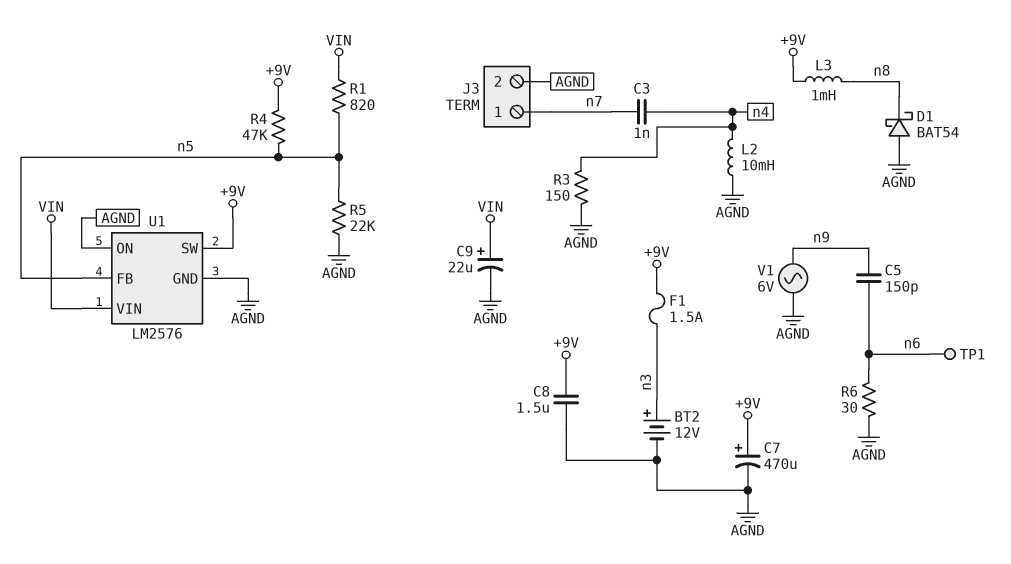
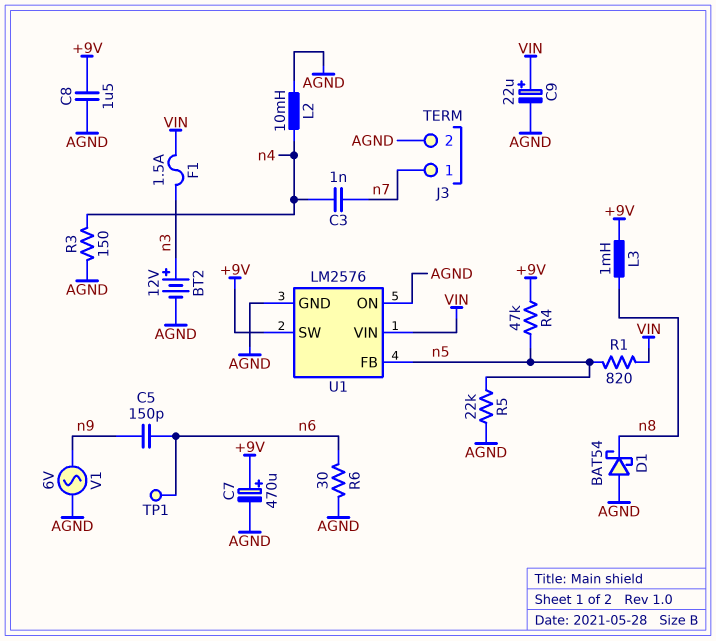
F1: 1.5A (+9V, n3) -> 1.5A (VIN, n3)

